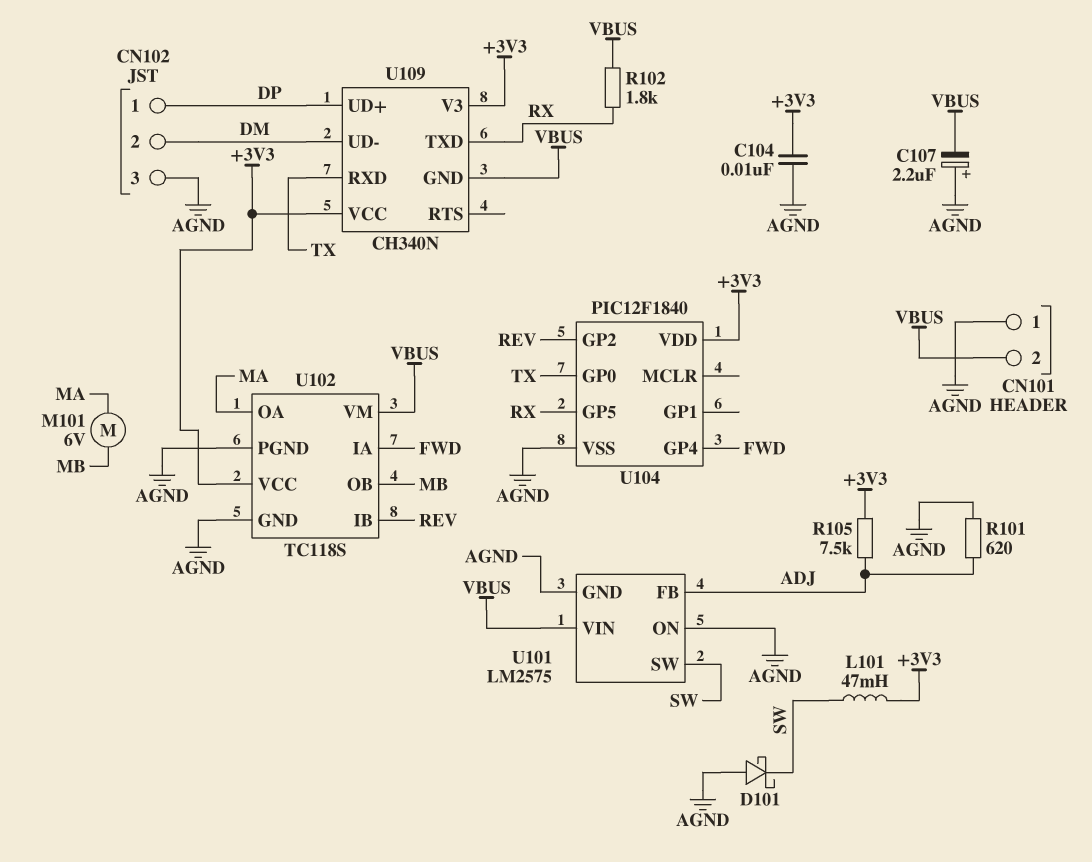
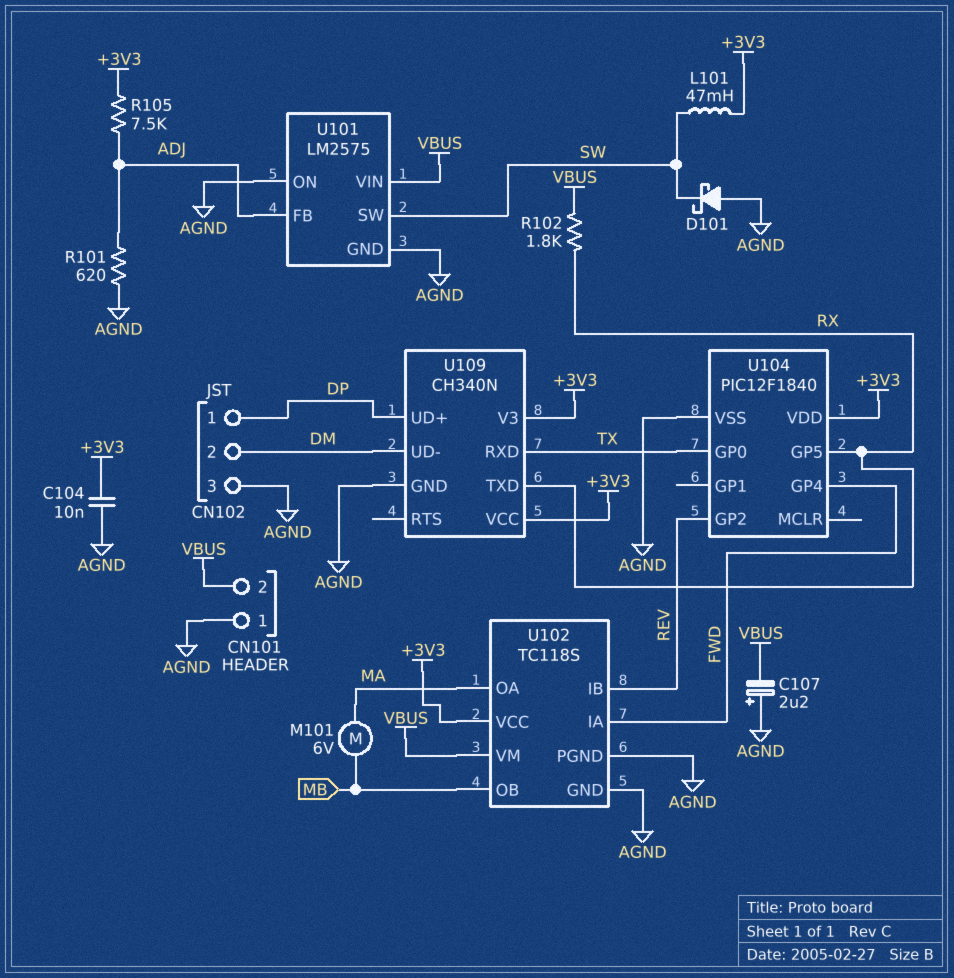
U109 pin GND: VBUS -> AGND

